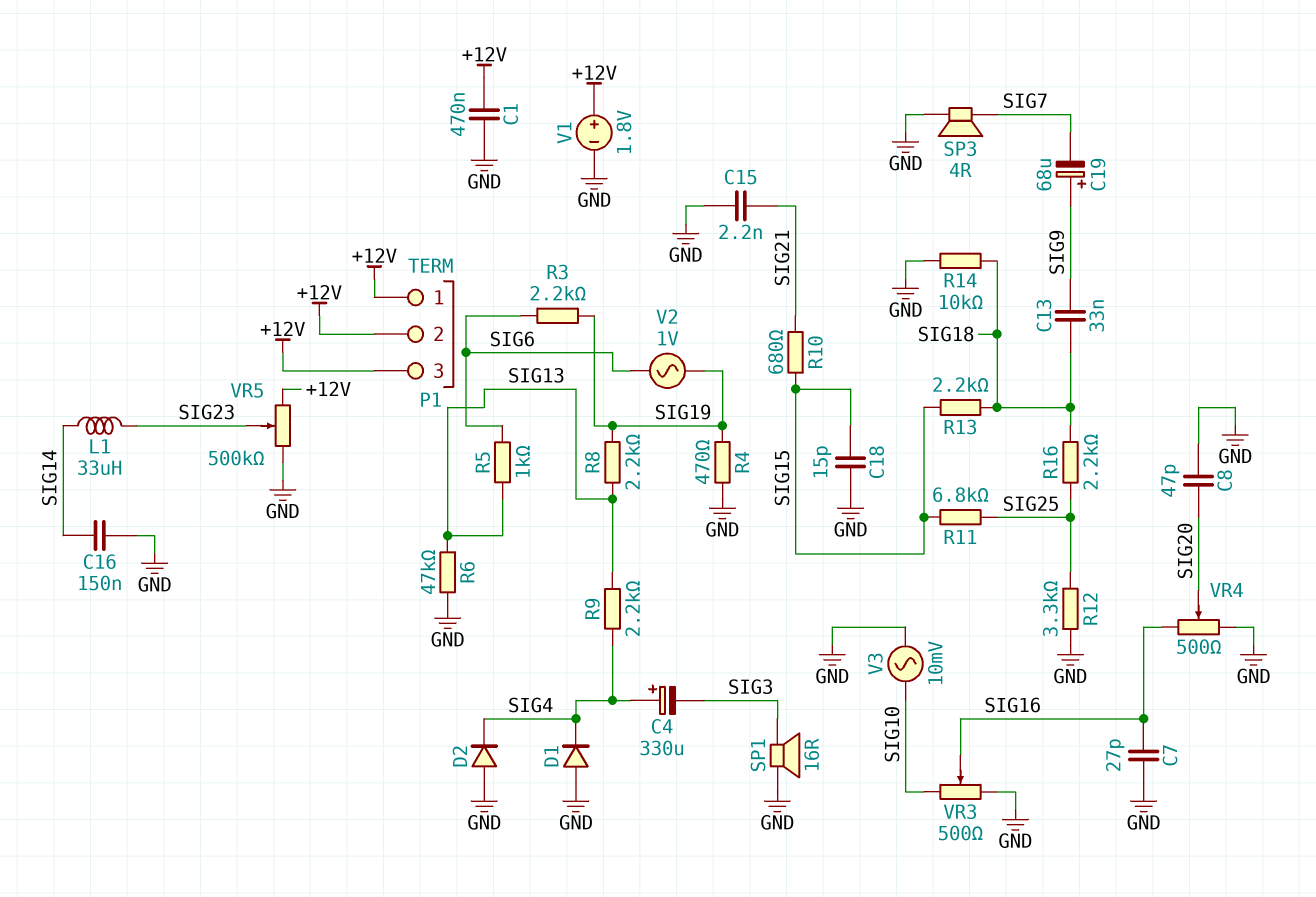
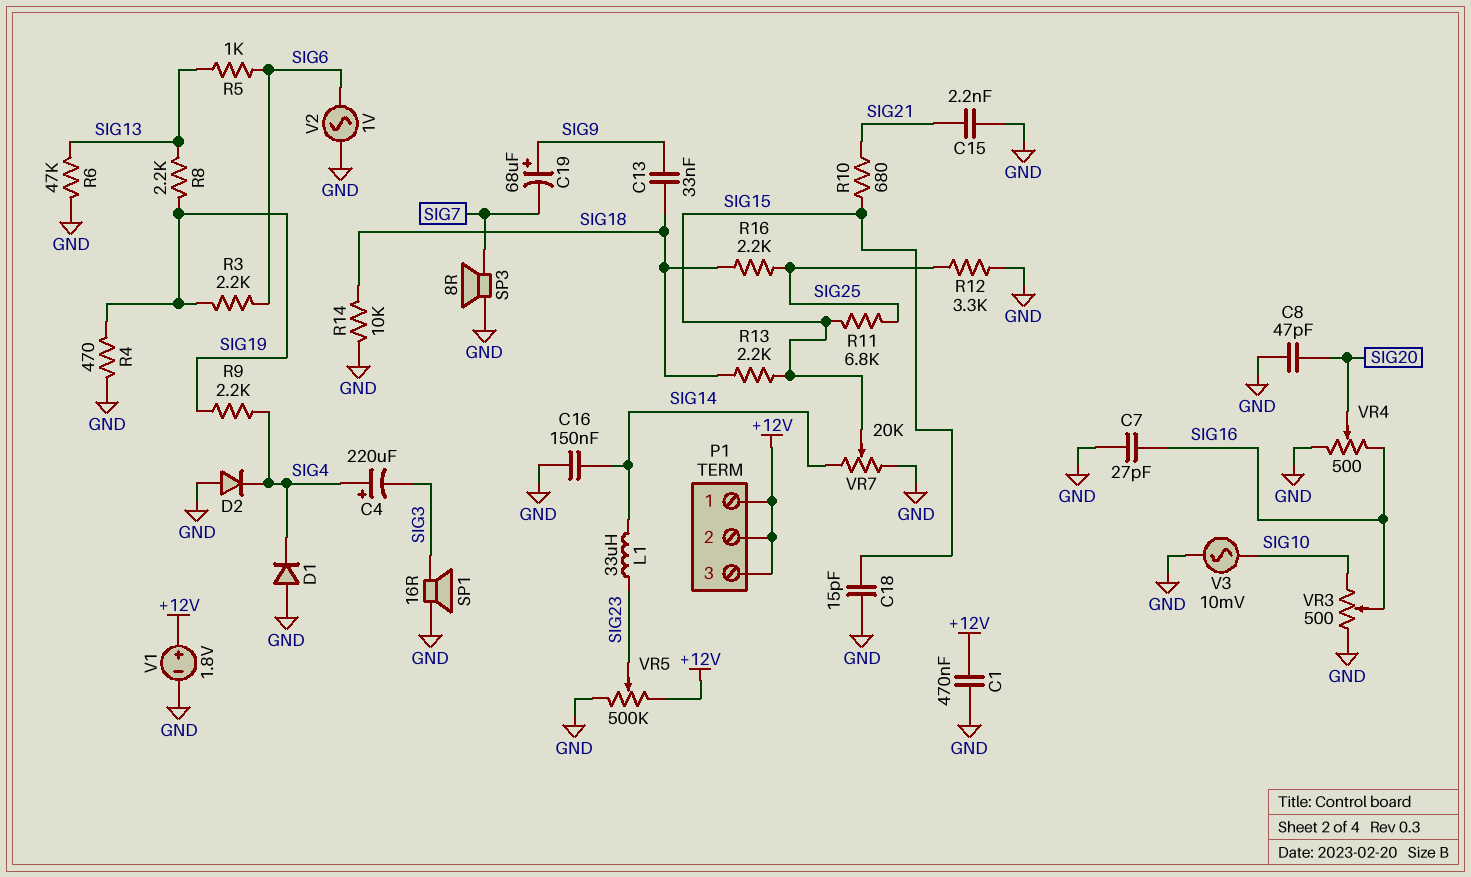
C4: 330uF (plus SIG4, minus SIG3) -> 220uF (plus SIG4, minus SIG3)
R9: 2.2k (SIG4, SIG13) -> 2.2k (SIG4, SIG19)
SP3: speaker 4R (GND, SIG7) -> speaker 8R (GND, SIG7)
V2: AC 1V (SIG6, SIG19) -> AC 1V (GND, SIG6)
VR7: none -> 20k (GND, SIG14, wiper SIG15)

